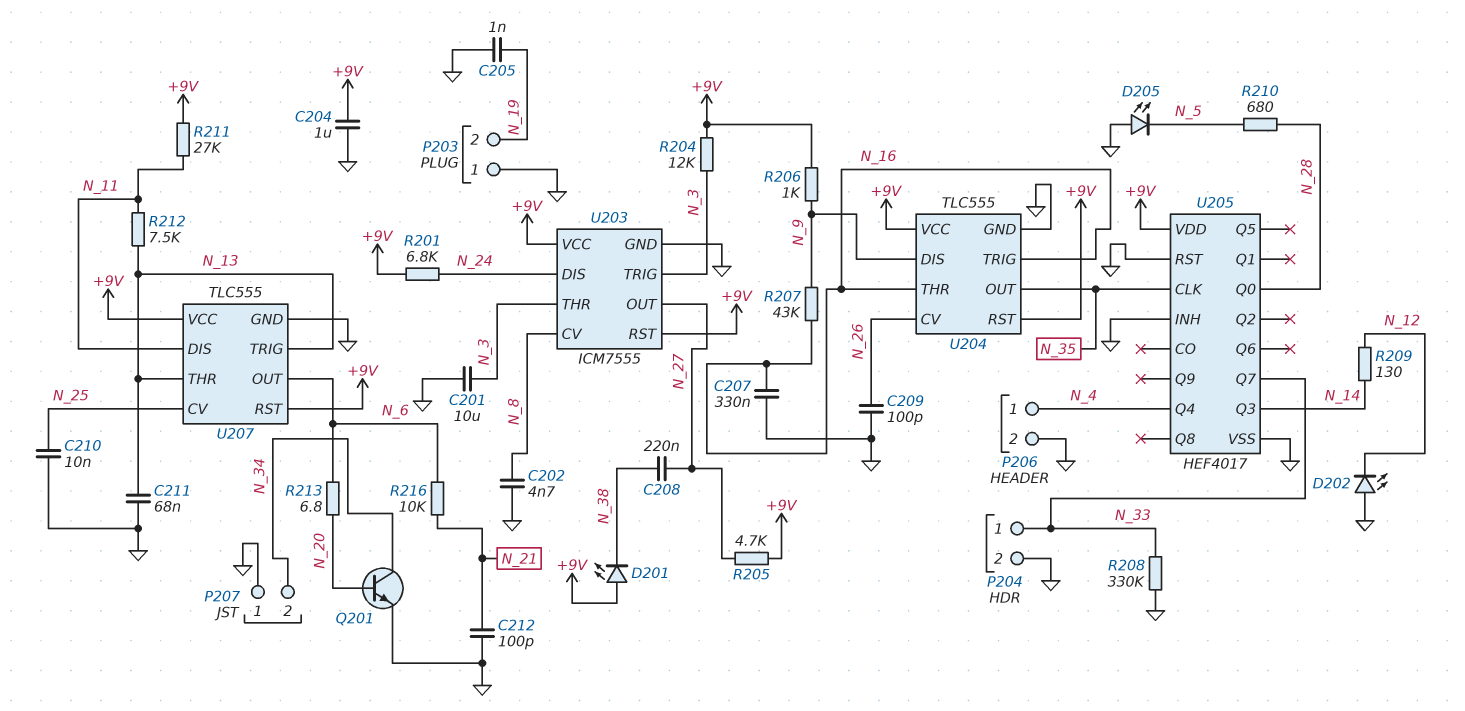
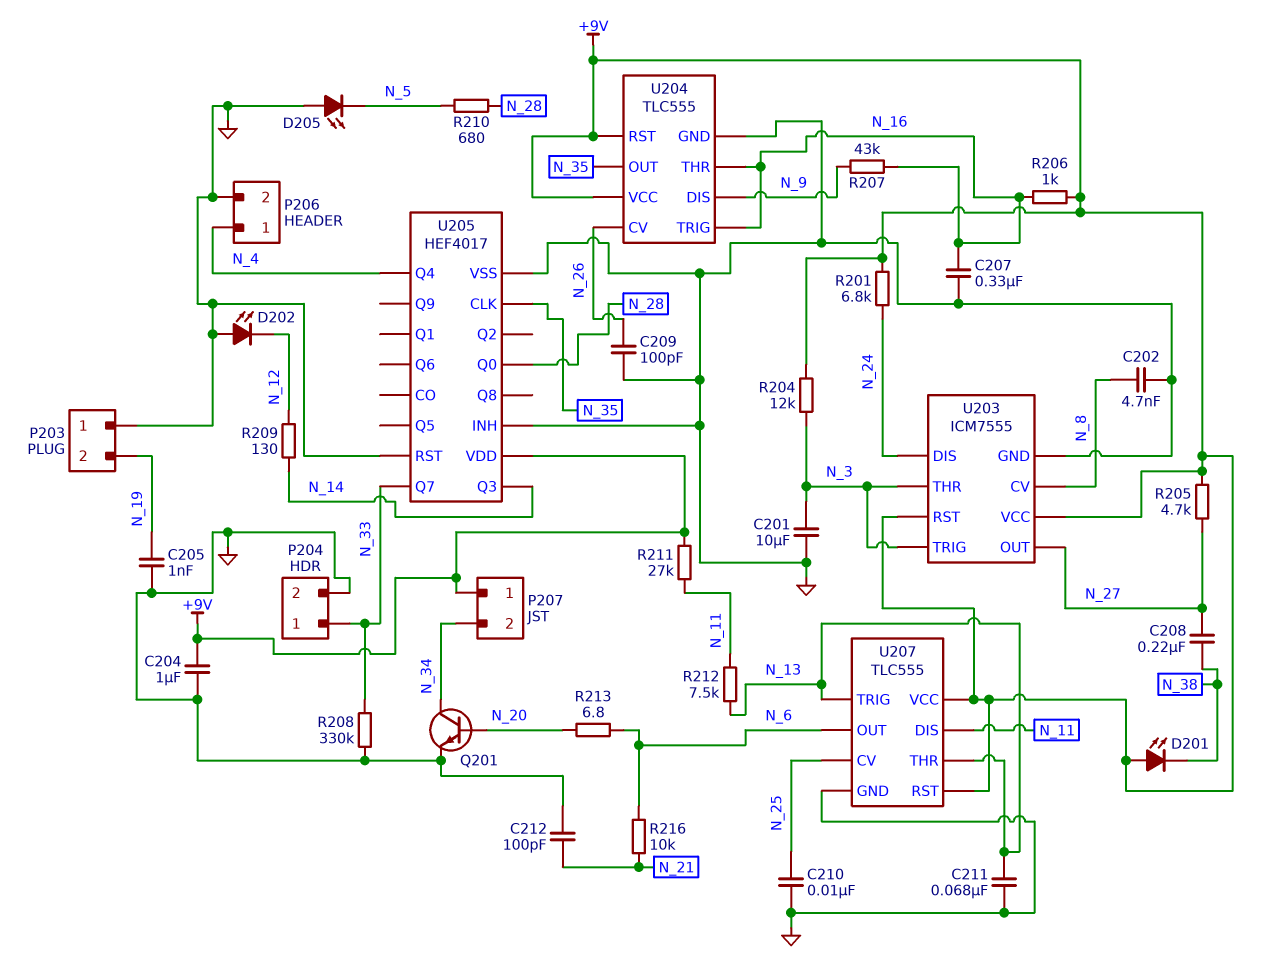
P207 pin 1: GND -> +9V
R206: 1k (+9V, N_9) -> 1k (+9V, N_16)

